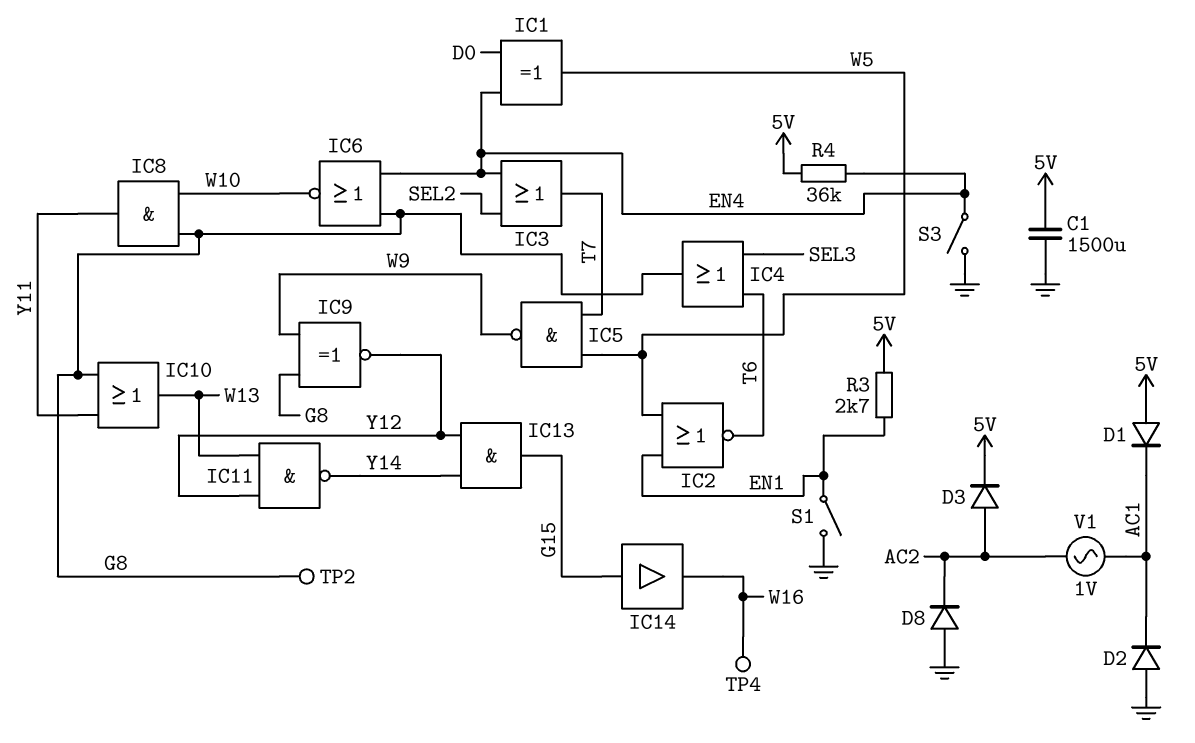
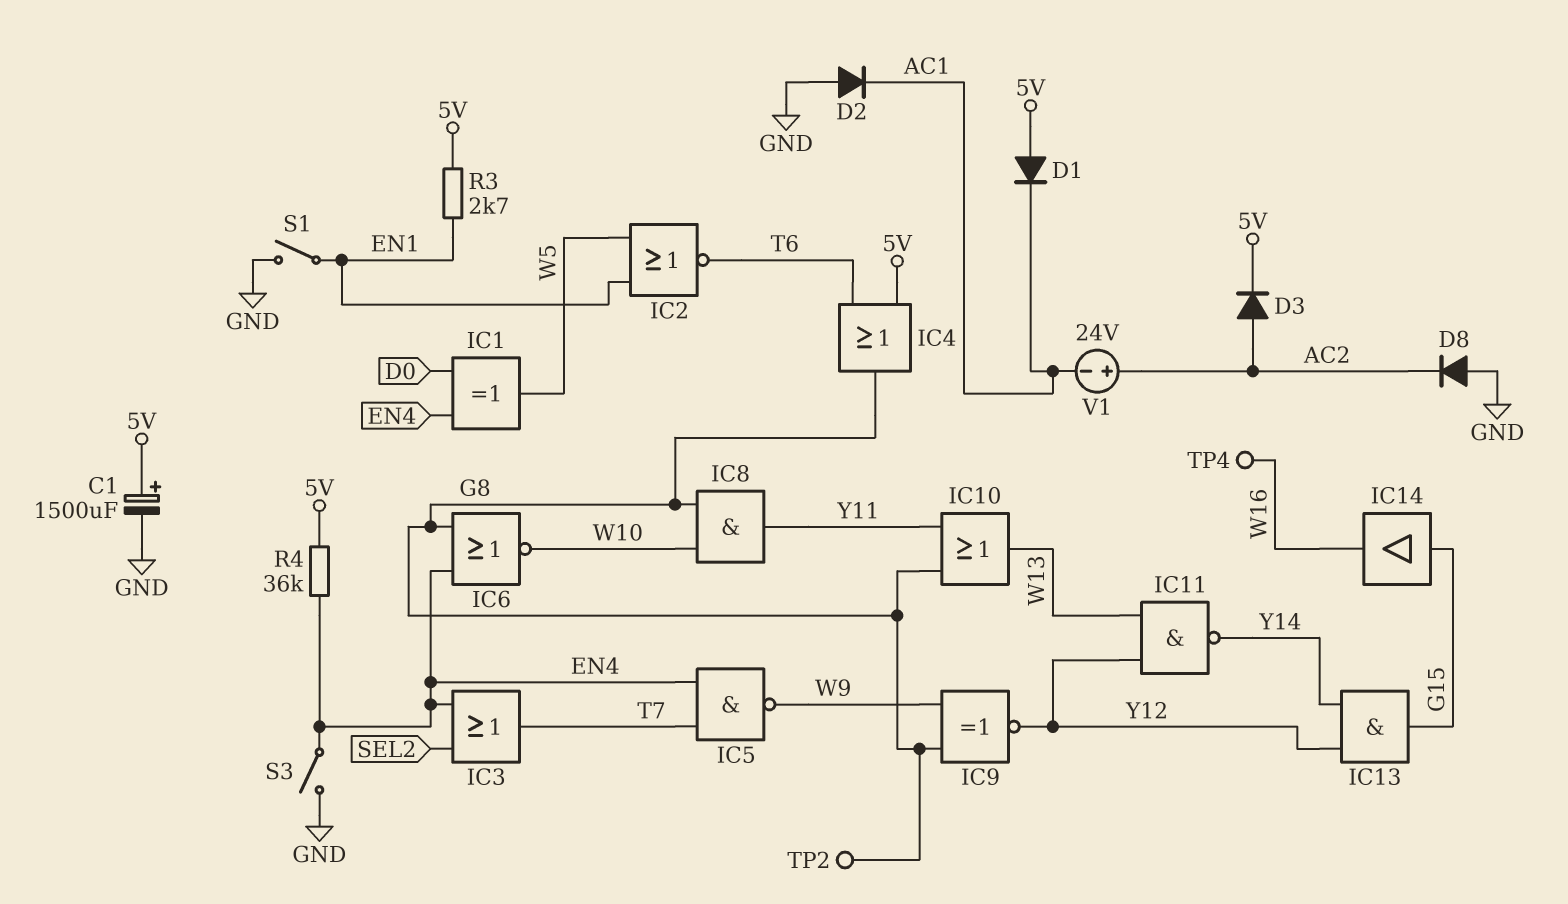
C1: 1500uF (5V, GND) -> 1500uF (plus 5V, minus GND)
IC4: OR (in SEL3, in T6, out G8) -> OR (in 5V, in T6, out G8)
IC5: NAND (in T7, in W5, out W9) -> NAND (in EN4, in T7, out W9)
V1: AC 1V (AC1, AC2) -> 24V (plus AC2, minus AC1)

